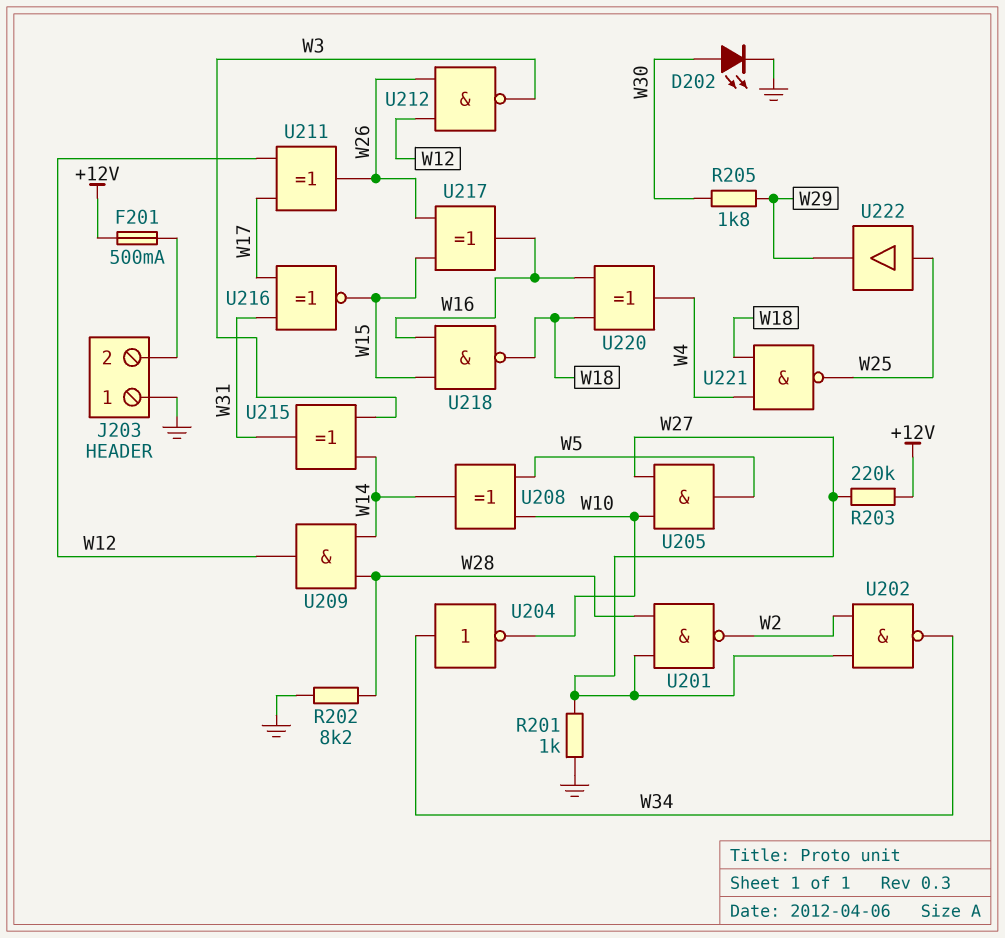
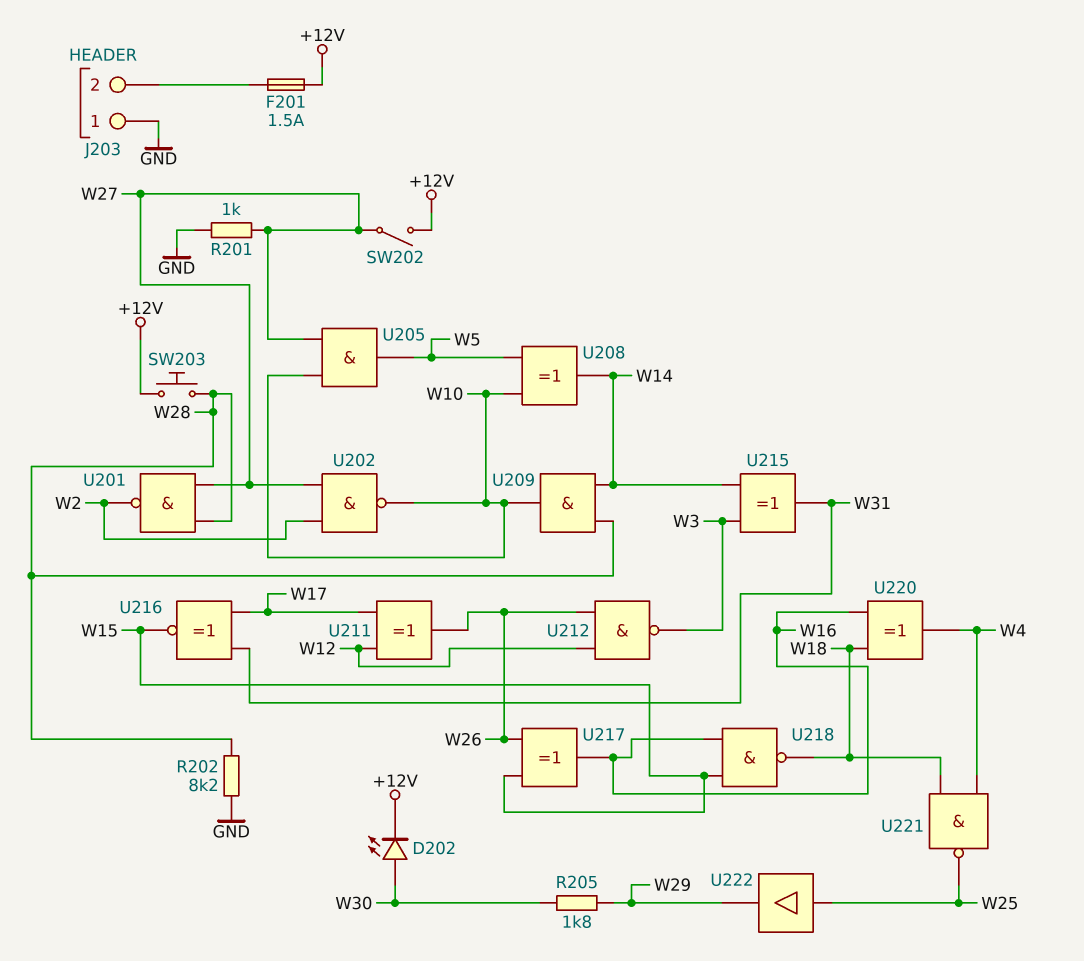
D202: LED (A W30, K GND) -> LED (A W30, K +12V)
F201: 500mA (+12V, J203/2) -> 1.5A (+12V, J203/2)
R203: 220k (+12V, W27) -> none
SW202: none -> switch (+12V, W27)
SW203: none -> button (+12V, W28)
U202: NAND (in W2, in W27, out W34) -> NAND (in W2, in W27, out W10)
U204: NOT (in W34, out W10) -> none
U209: AND (in W14, in W28, out W12) -> AND (in W14, in W28, out W10)

